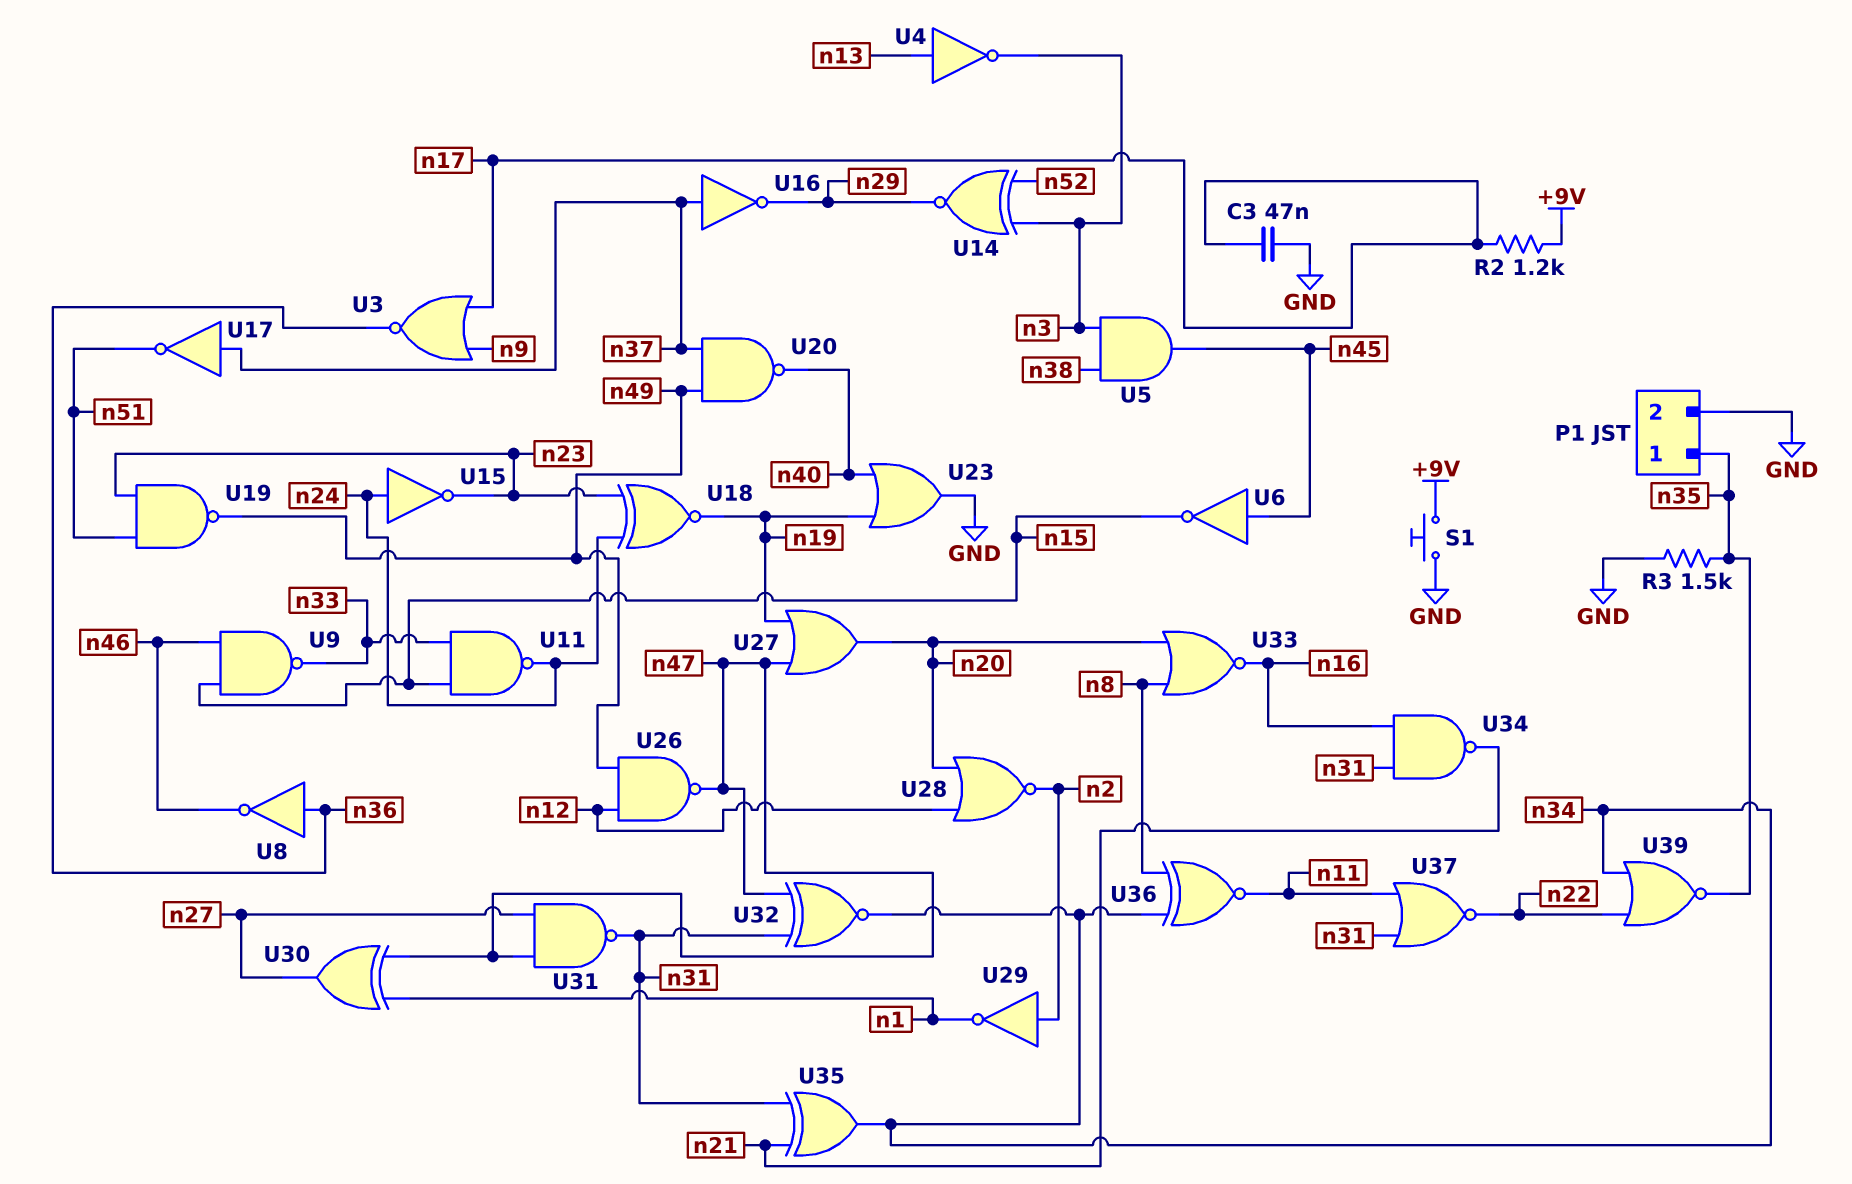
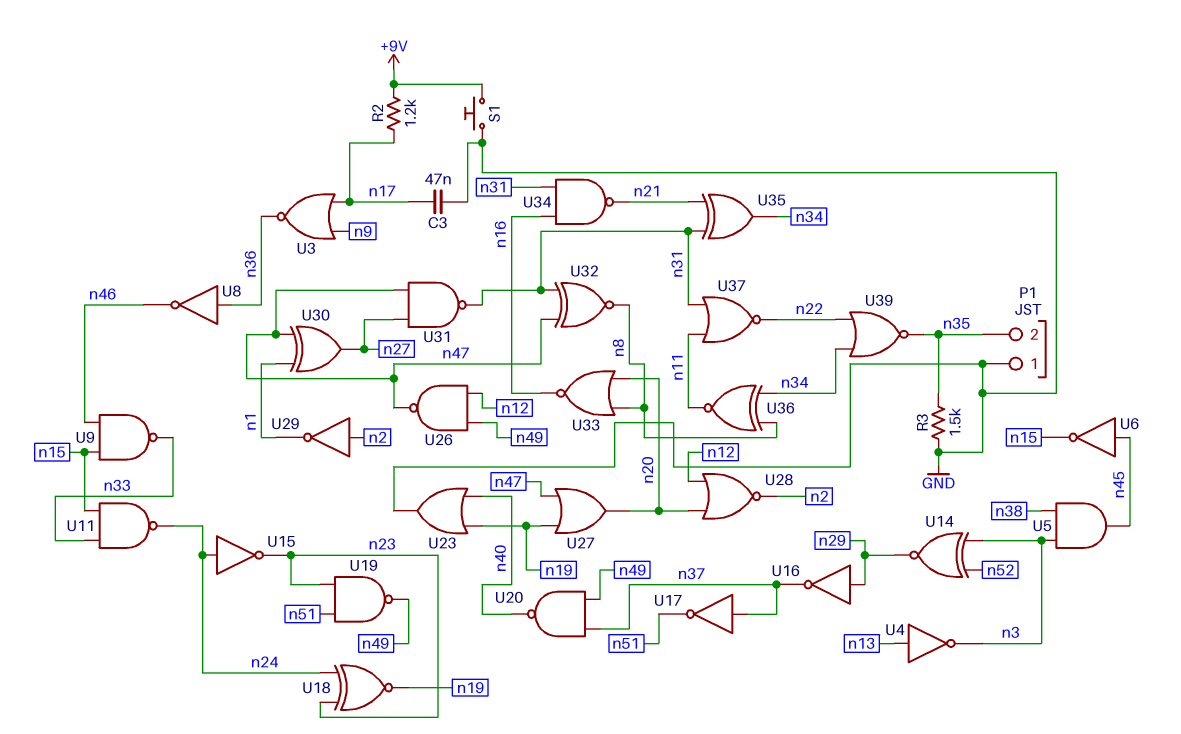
P1 pin 1: n35 -> GND
P1 pin 2: GND -> n35
U16: NOT (in n37, out n29) -> NOT (in n29, out n37)
U32: XNOR (in n31, in n47, out n34) -> XNOR (in n31, in n47, out n8)

